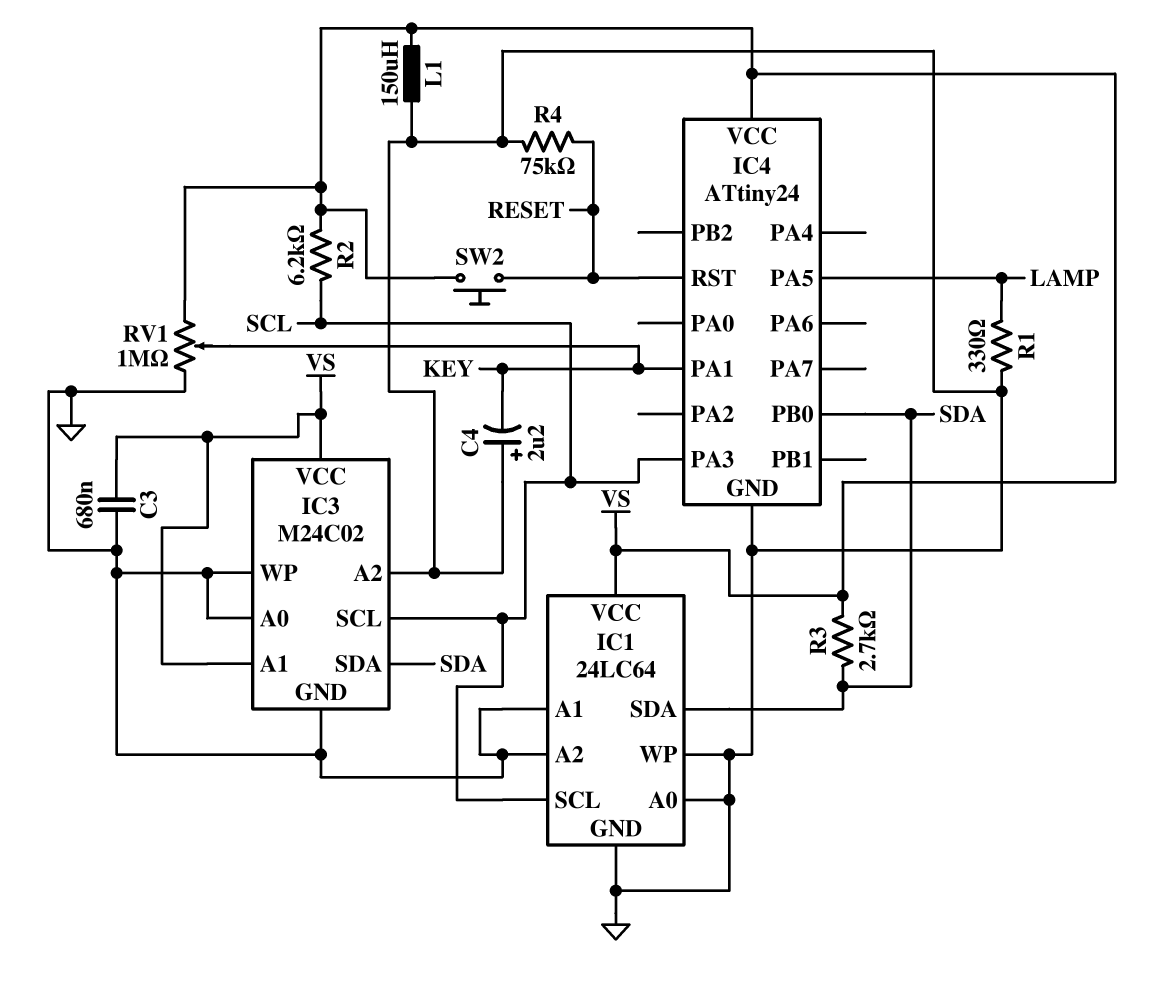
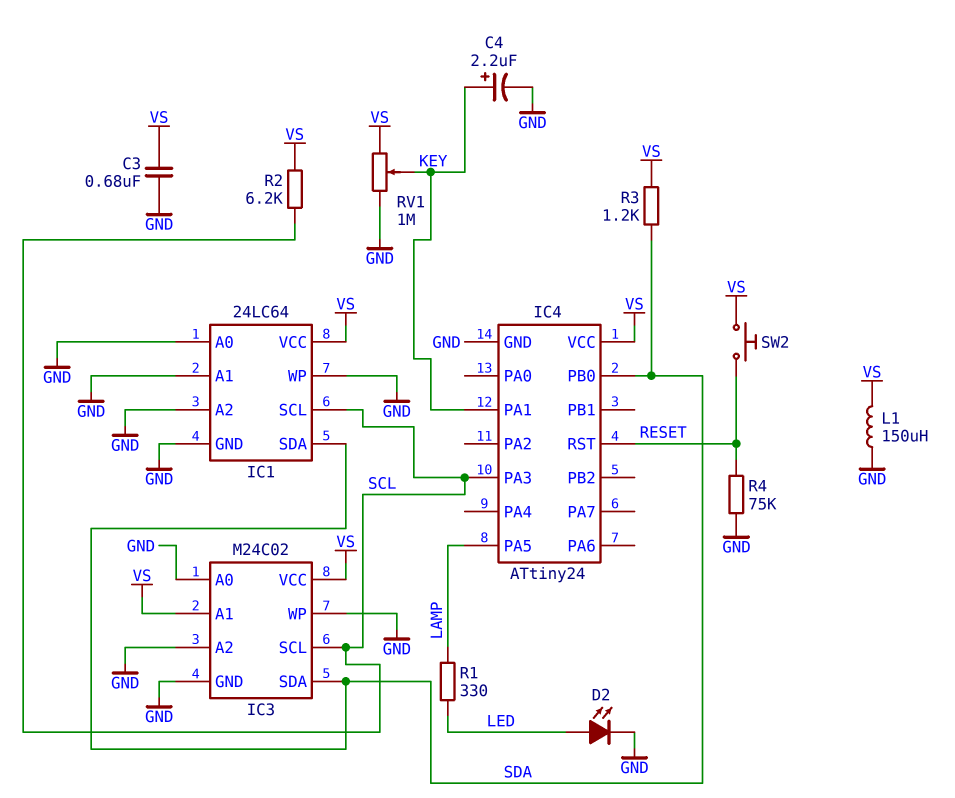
C4: 2.2uF (plus GND, minus KEY) -> 2.2uF (plus KEY, minus GND)
D2: none -> LED (A LED, K GND)
R1: 330 (GND, LAMP) -> 330 (LAMP, LED)
R3: 2.7k (SDA, VS) -> 1.2k (SDA, VS)

